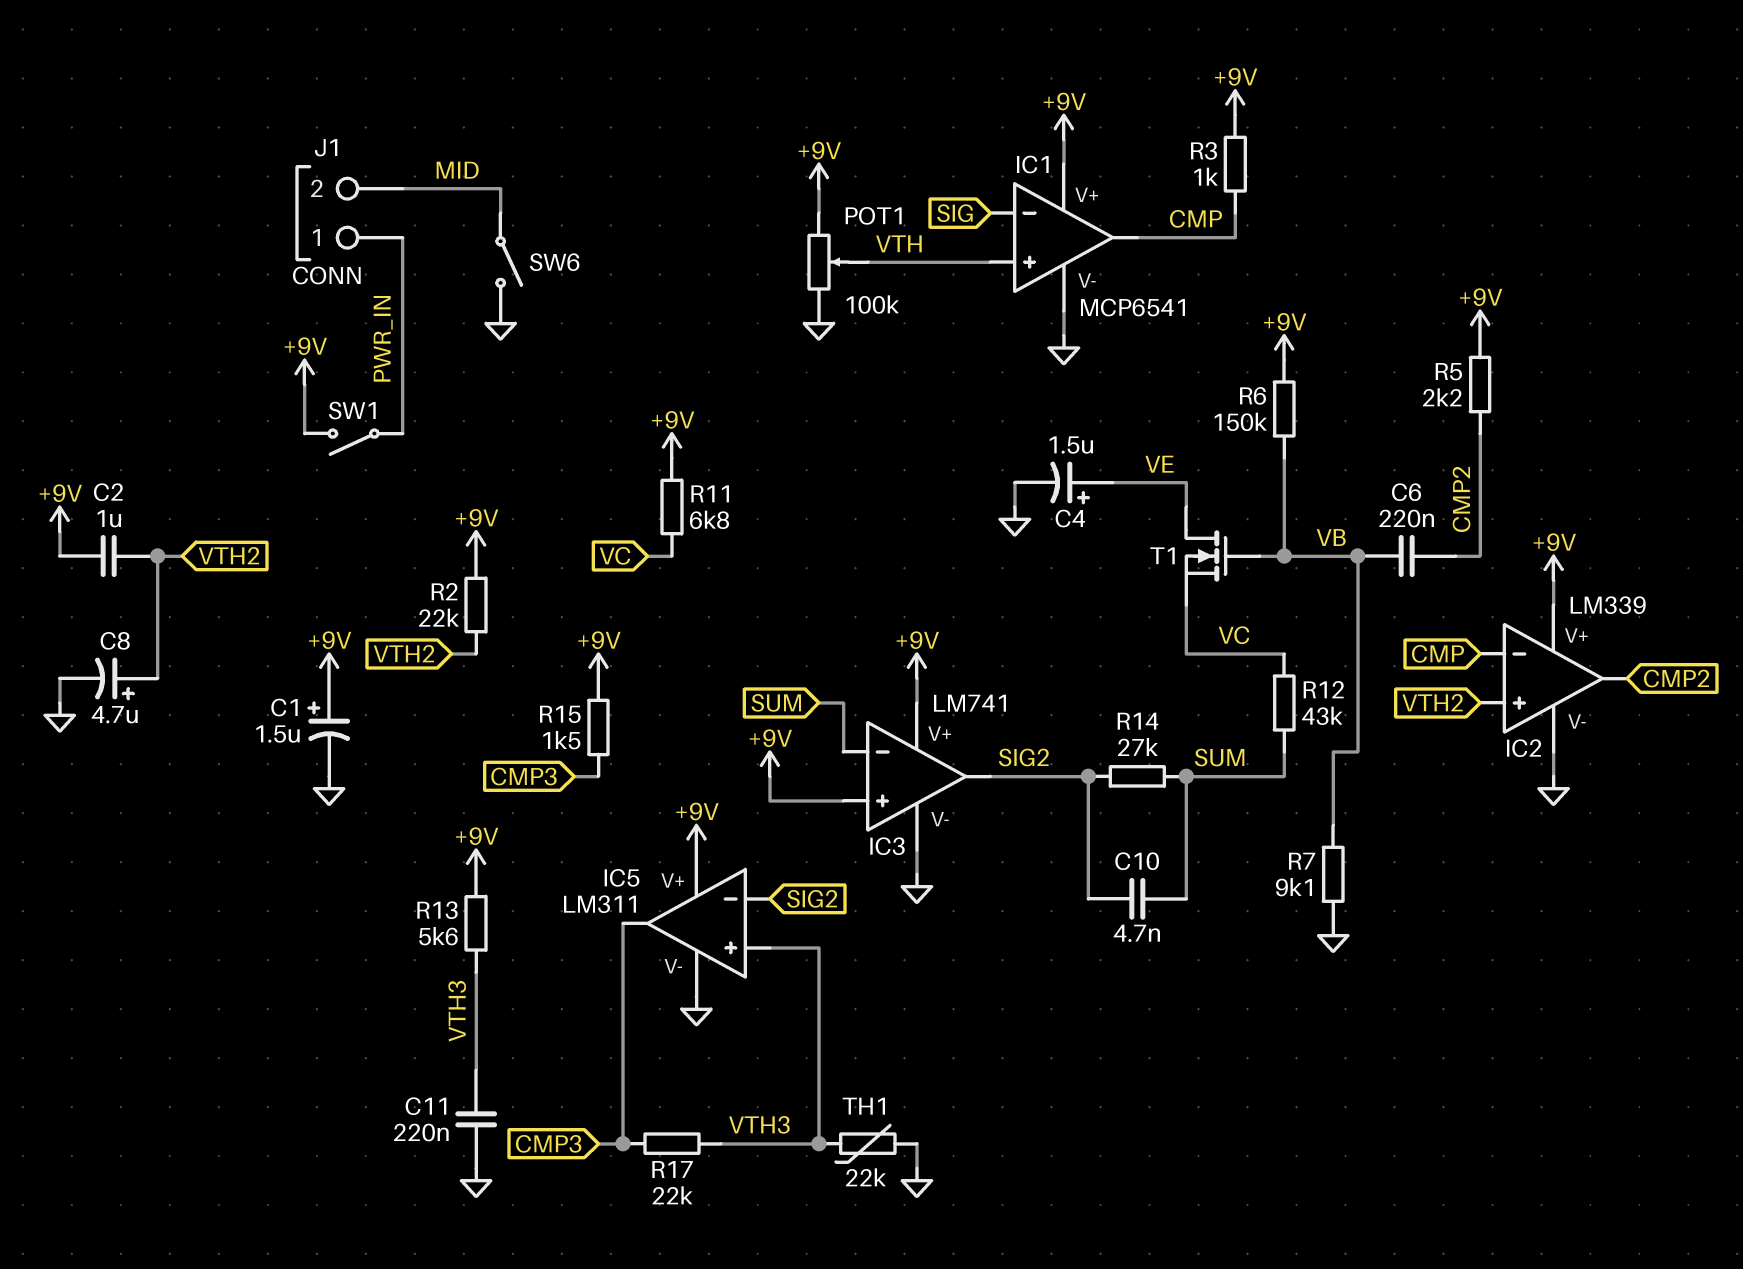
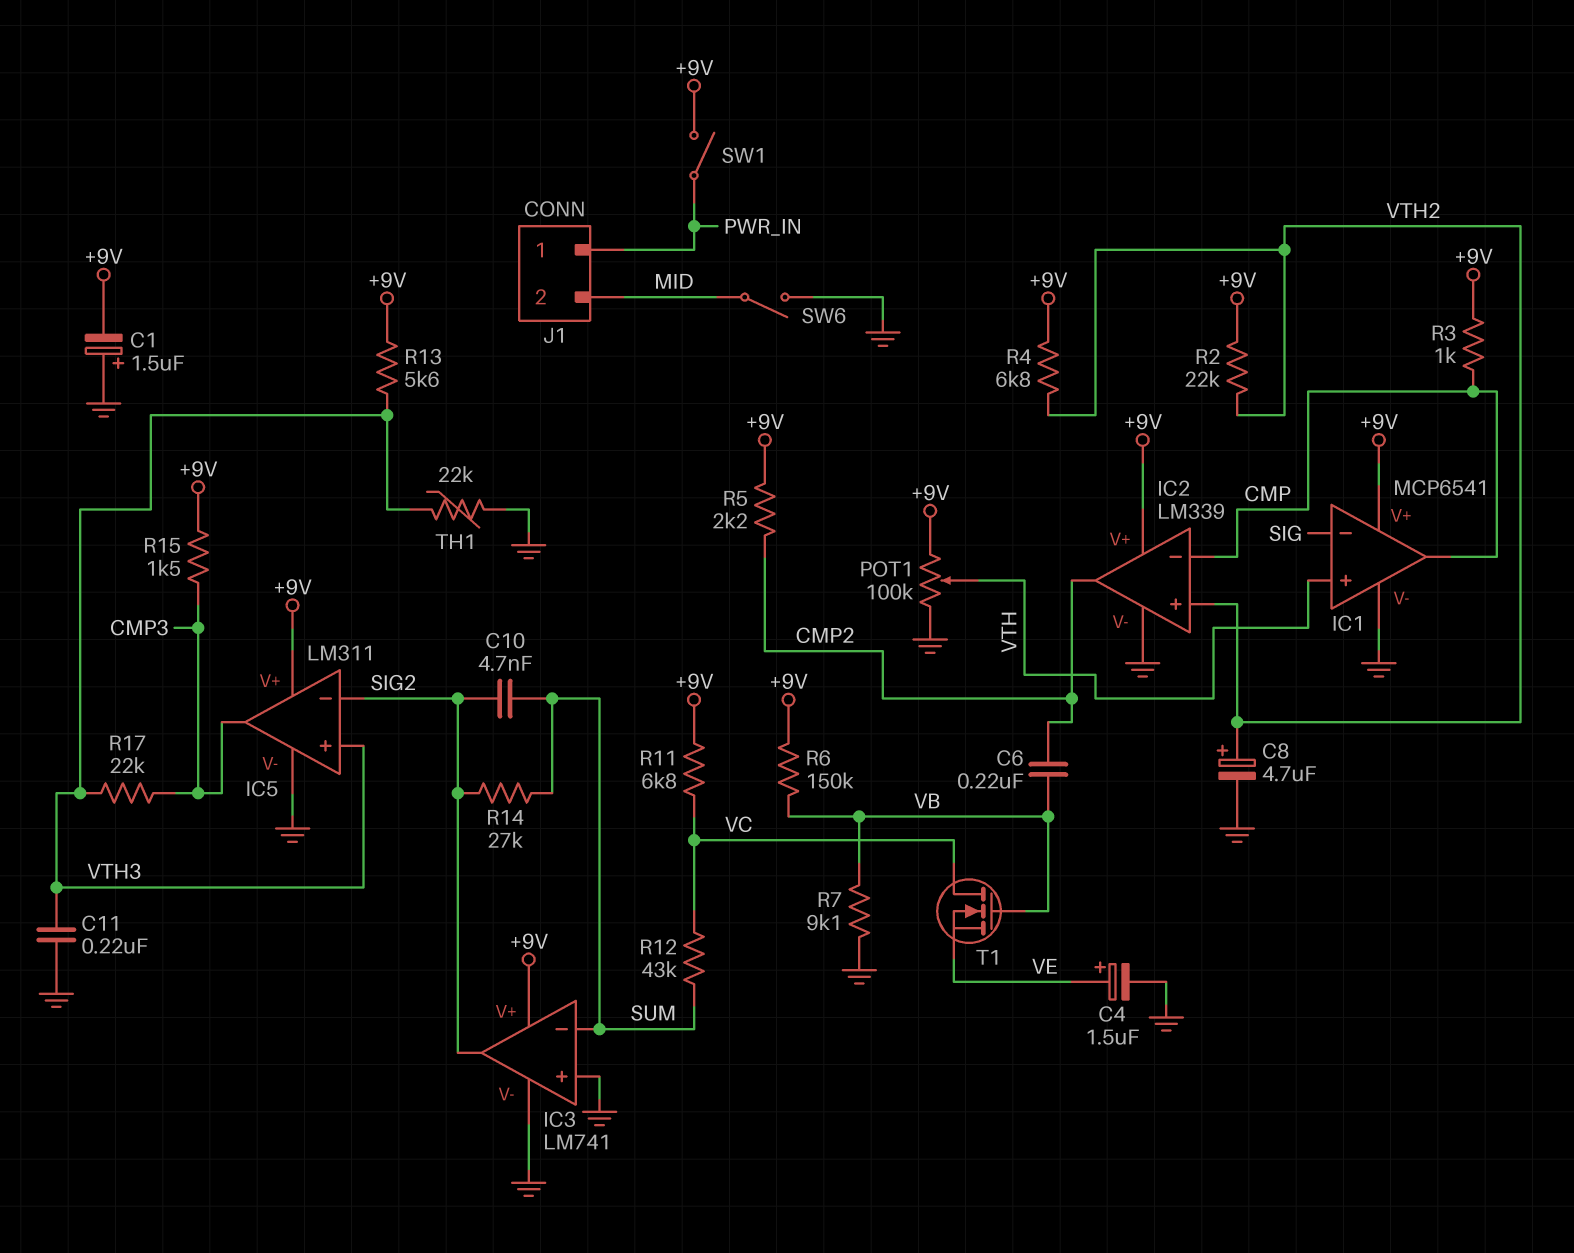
C1: 1.5uF (plus +9V, minus GND) -> 1.5uF (plus GND, minus +9V)
C2: 1uF (+9V, VTH2) -> none
IC3 pin in+: +9V -> GND
R4: none -> 6.8k (+9V, VTH2)
T1: NMOS (G VB, D VE, S VC) -> NMOS (G VB, D VC, S VE)

